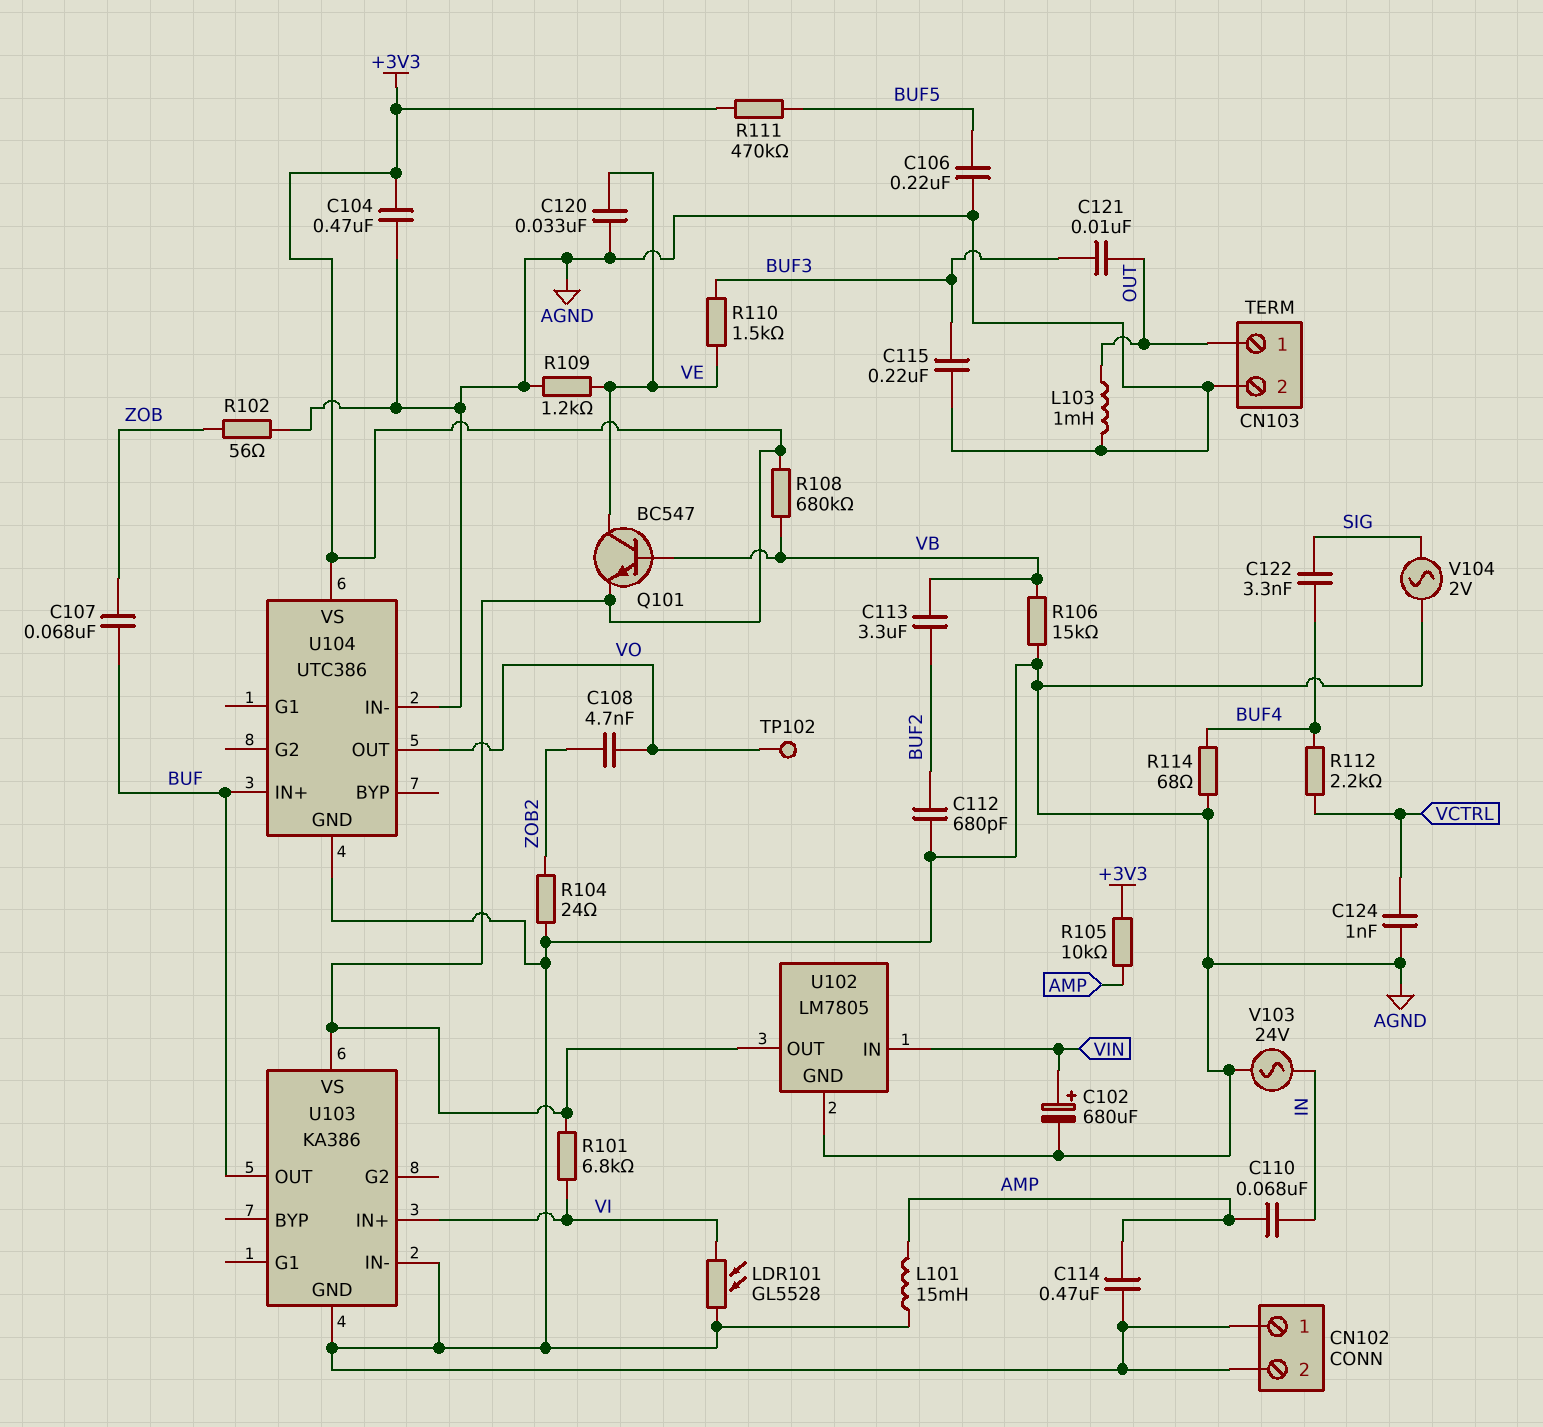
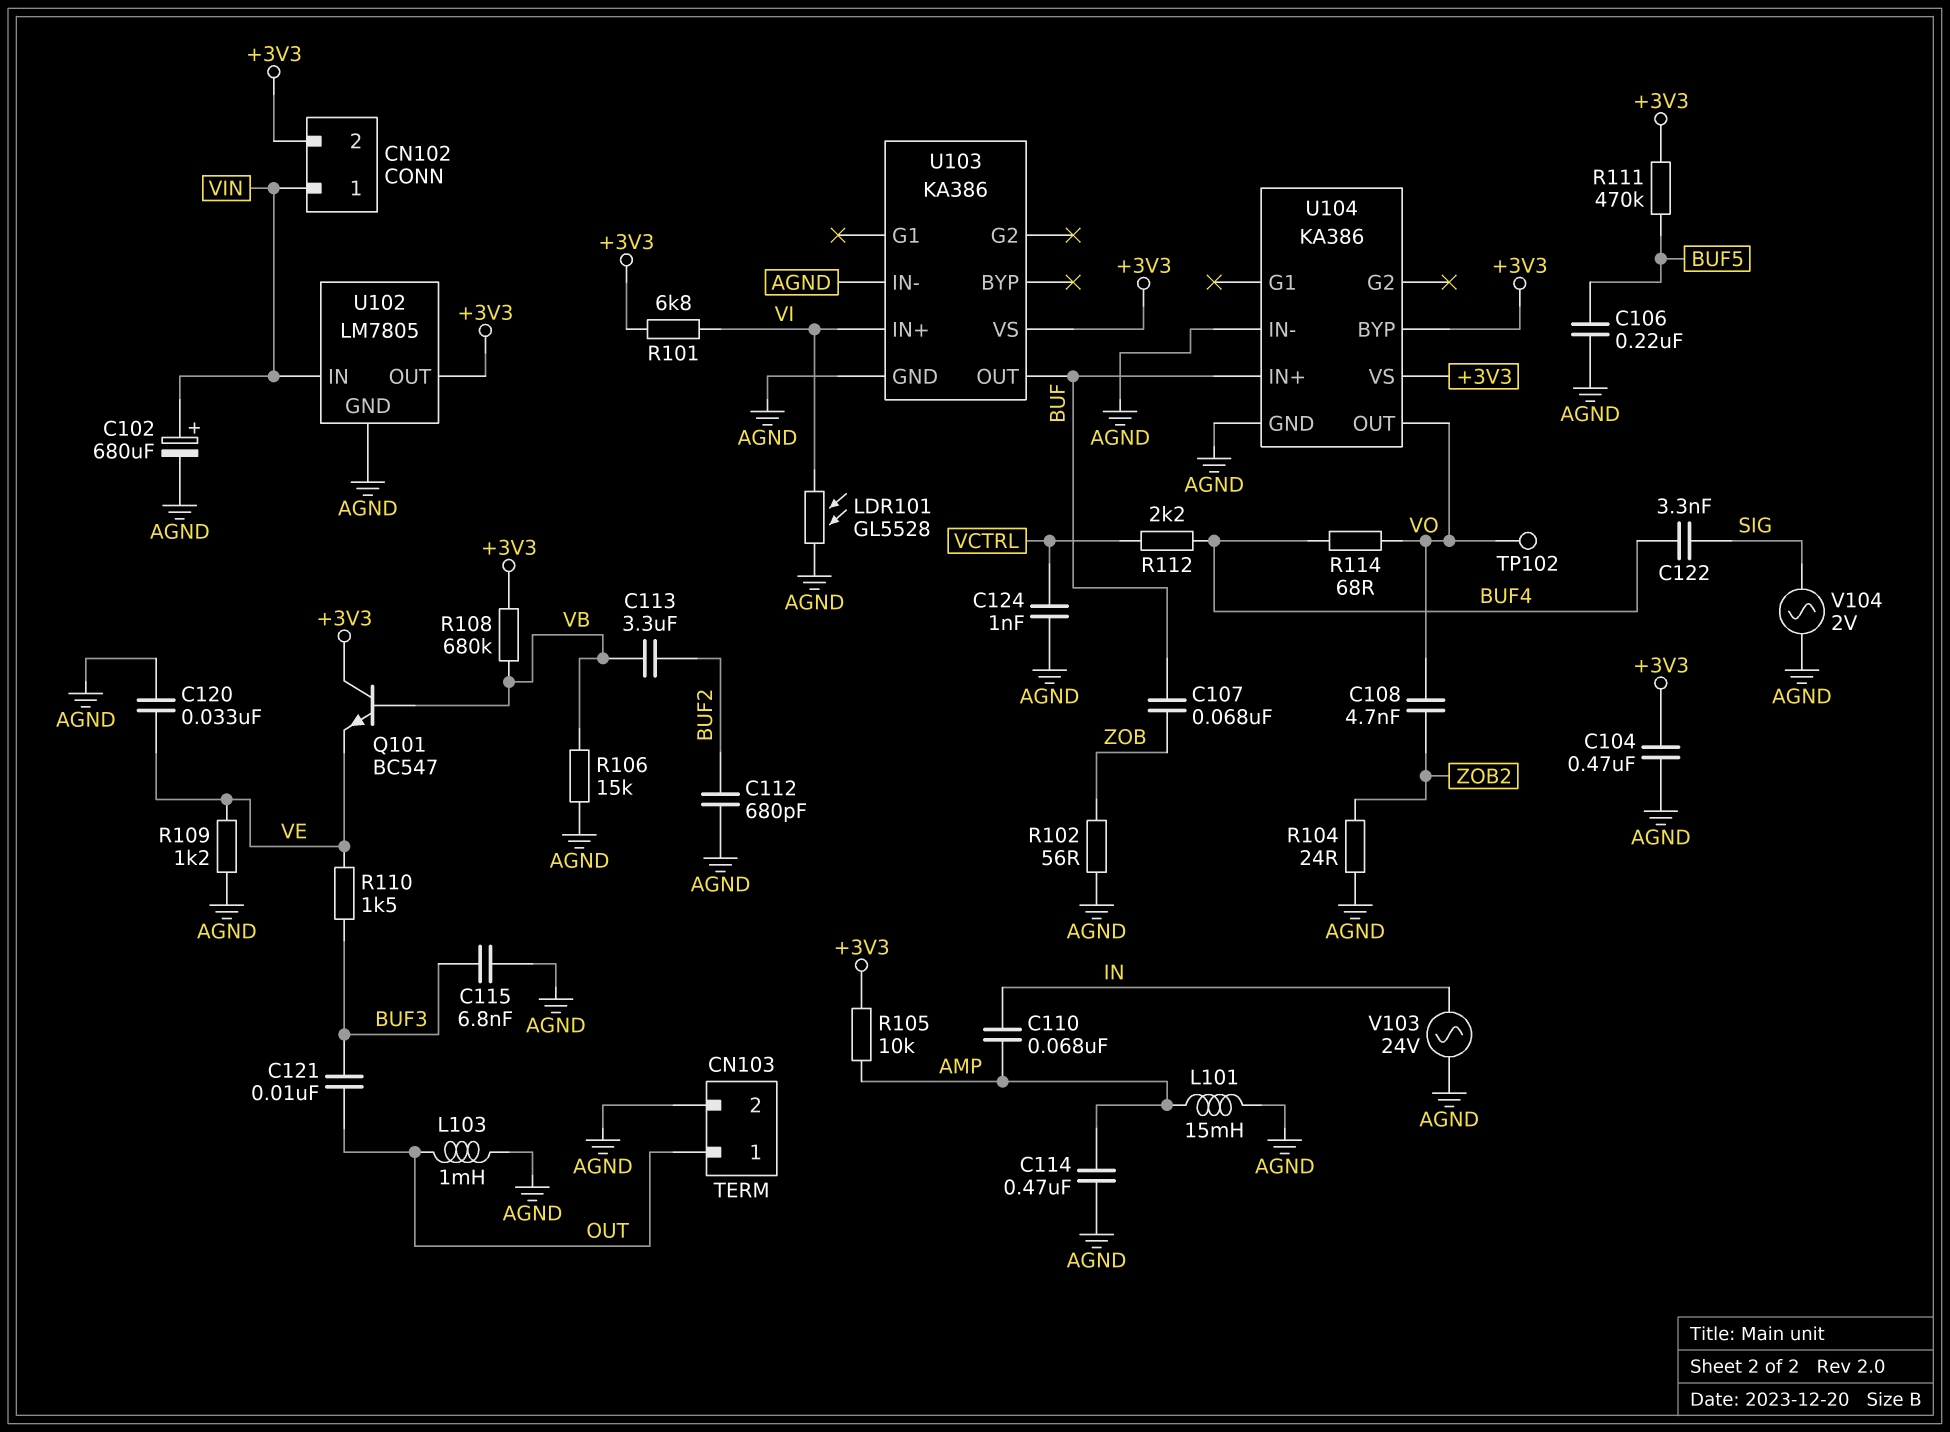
C115: 220nF (AGND, BUF3) -> 6.8nF (AGND, BUF3)
CN102 pin 1: AGND -> VIN
CN102 pin 2: AGND -> +3V3
Q101: NPN BC547 (B VB, C VE, E +3V3) -> NPN BC547 (B VB, C +3V3, E VE)
R114: 68 (AGND, BUF4) -> 68 (BUF4, VO)
U104: UTC386 -> KA386
U104 pin BYP: none -> +3V3

